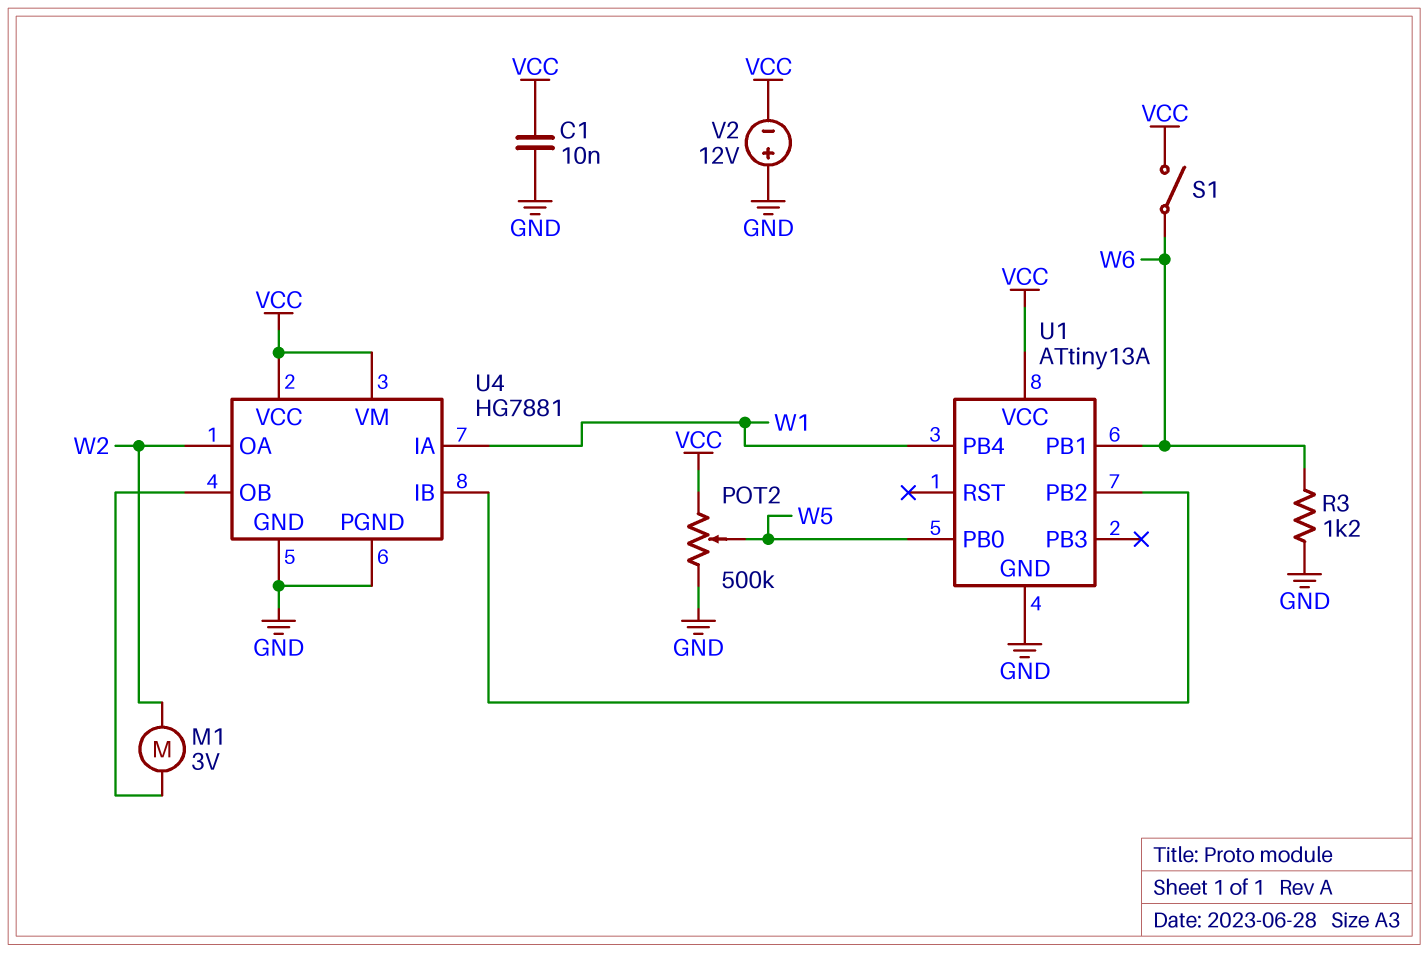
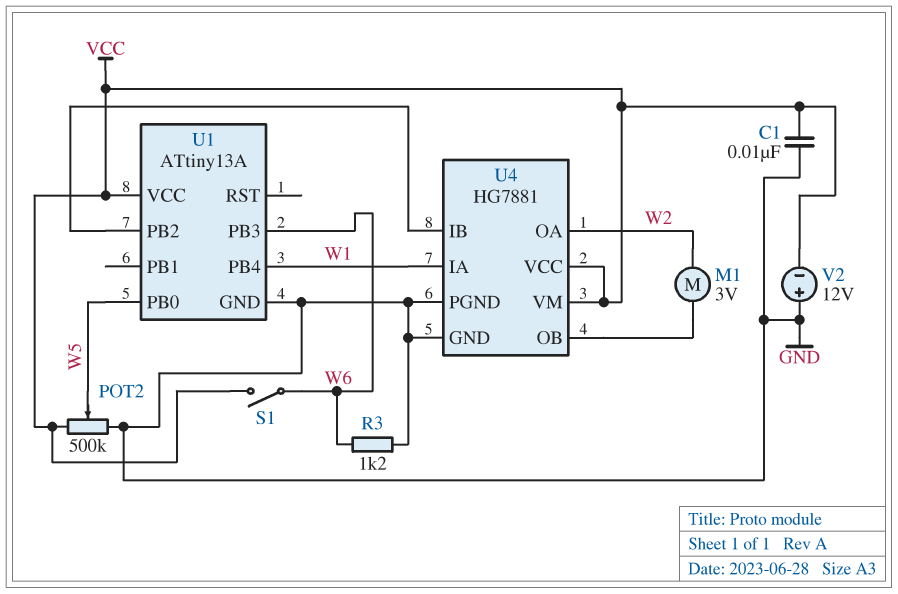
U1 pin PB1: W6 -> none
U1 pin PB3: none -> W6

